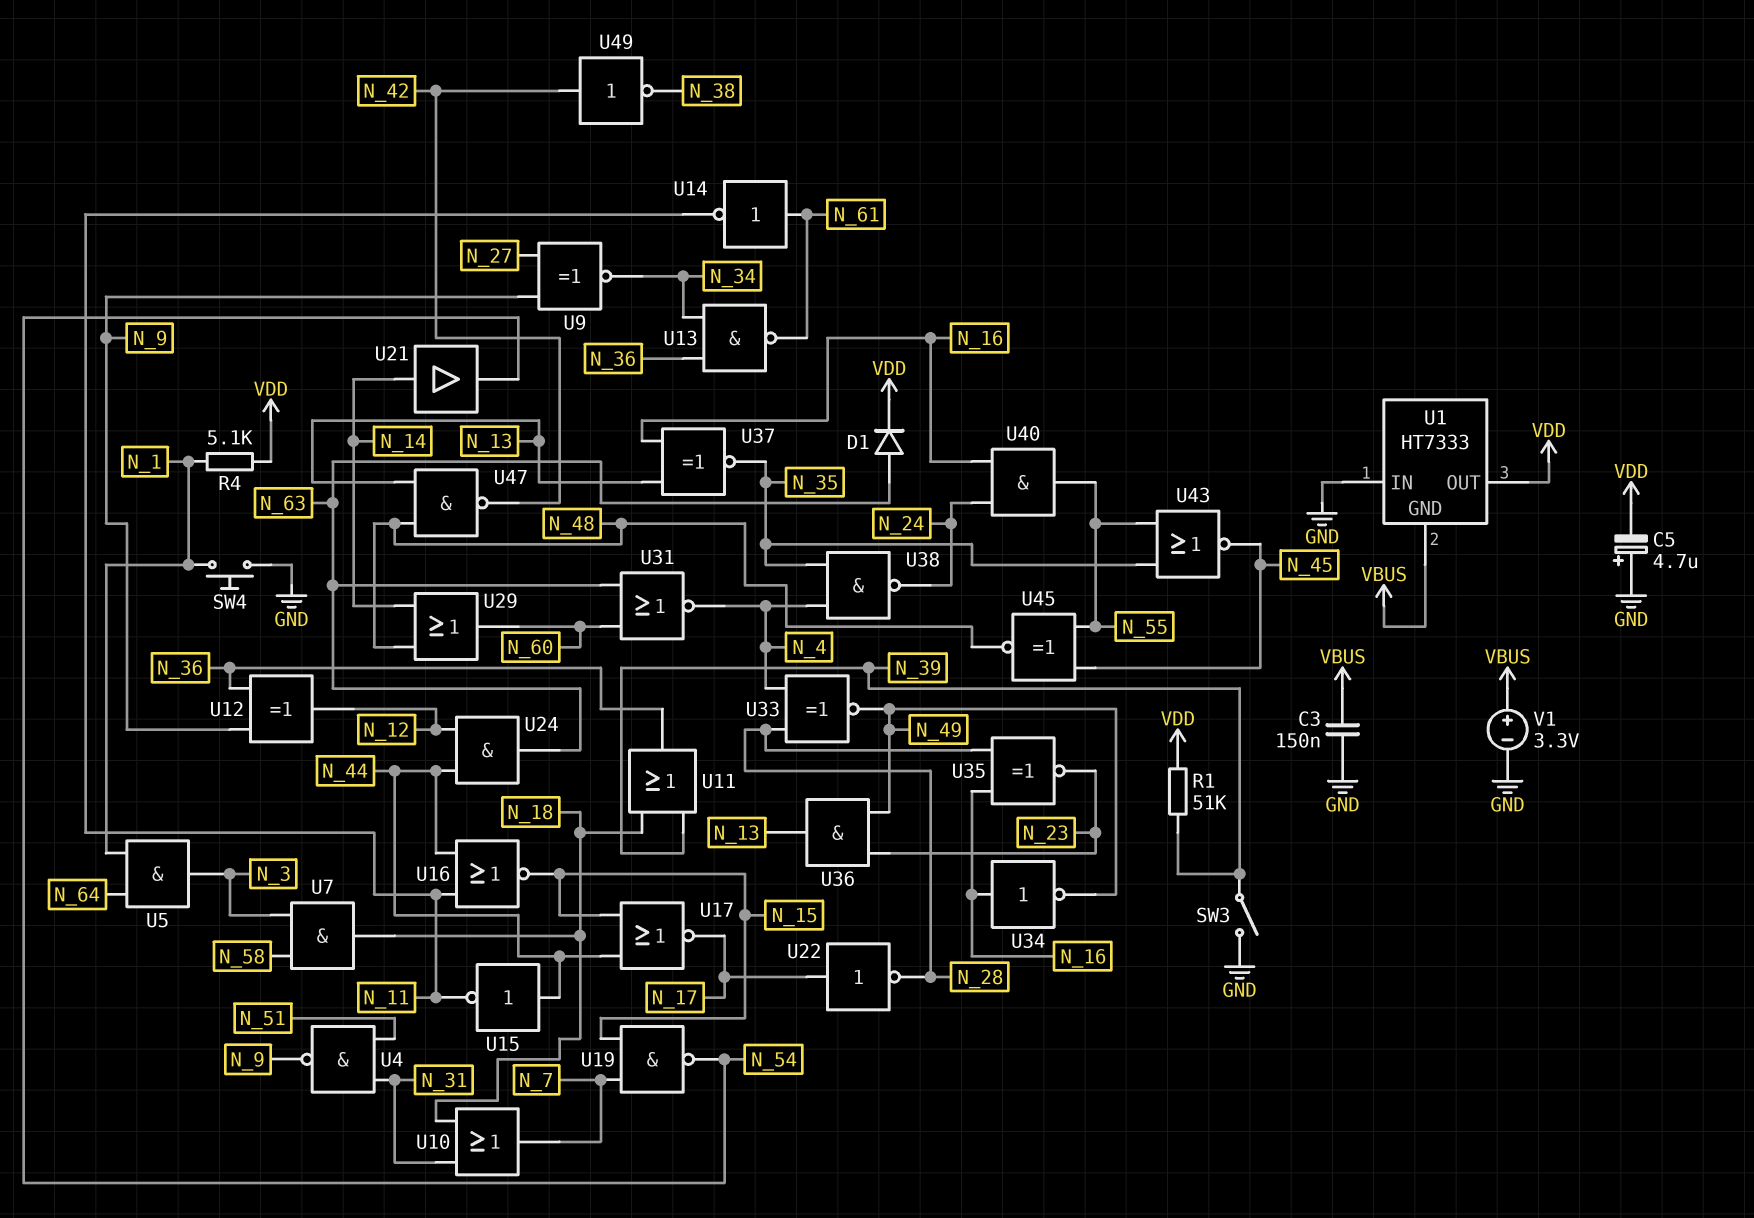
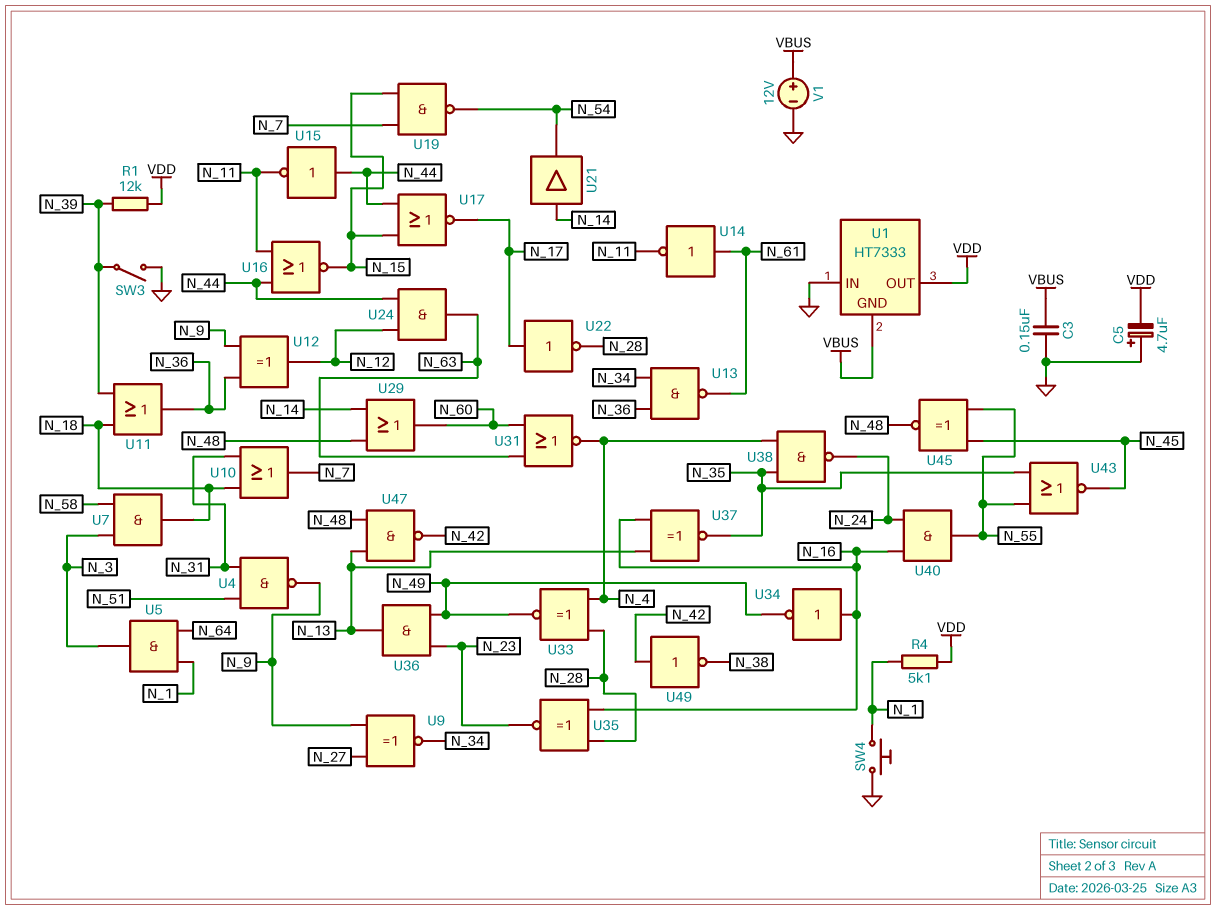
D1: diode (A N_63, K VDD) -> none
R1: 51k (N_39, VDD) -> 12k (N_39, VDD)
V1: 3.3V (plus VBUS, minus GND) -> 12V (plus VBUS, minus GND)

